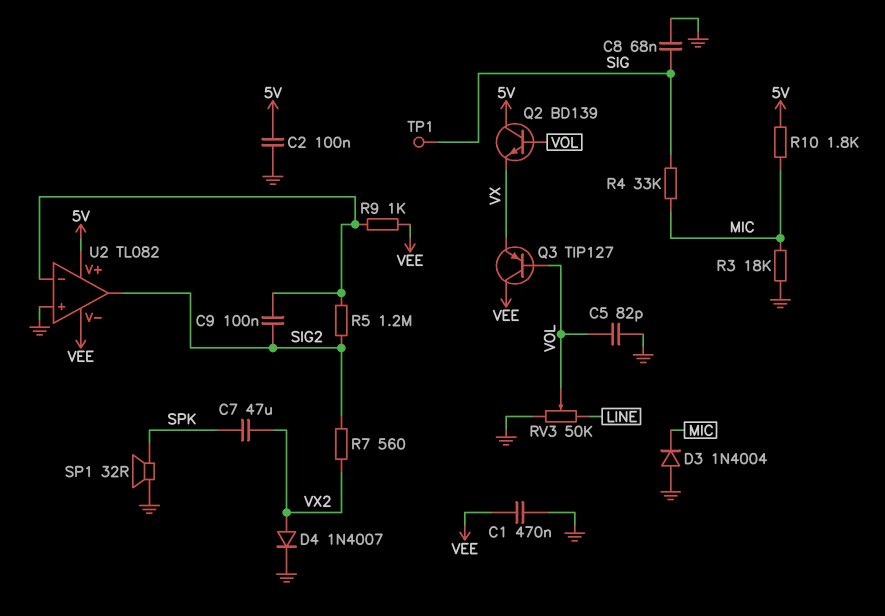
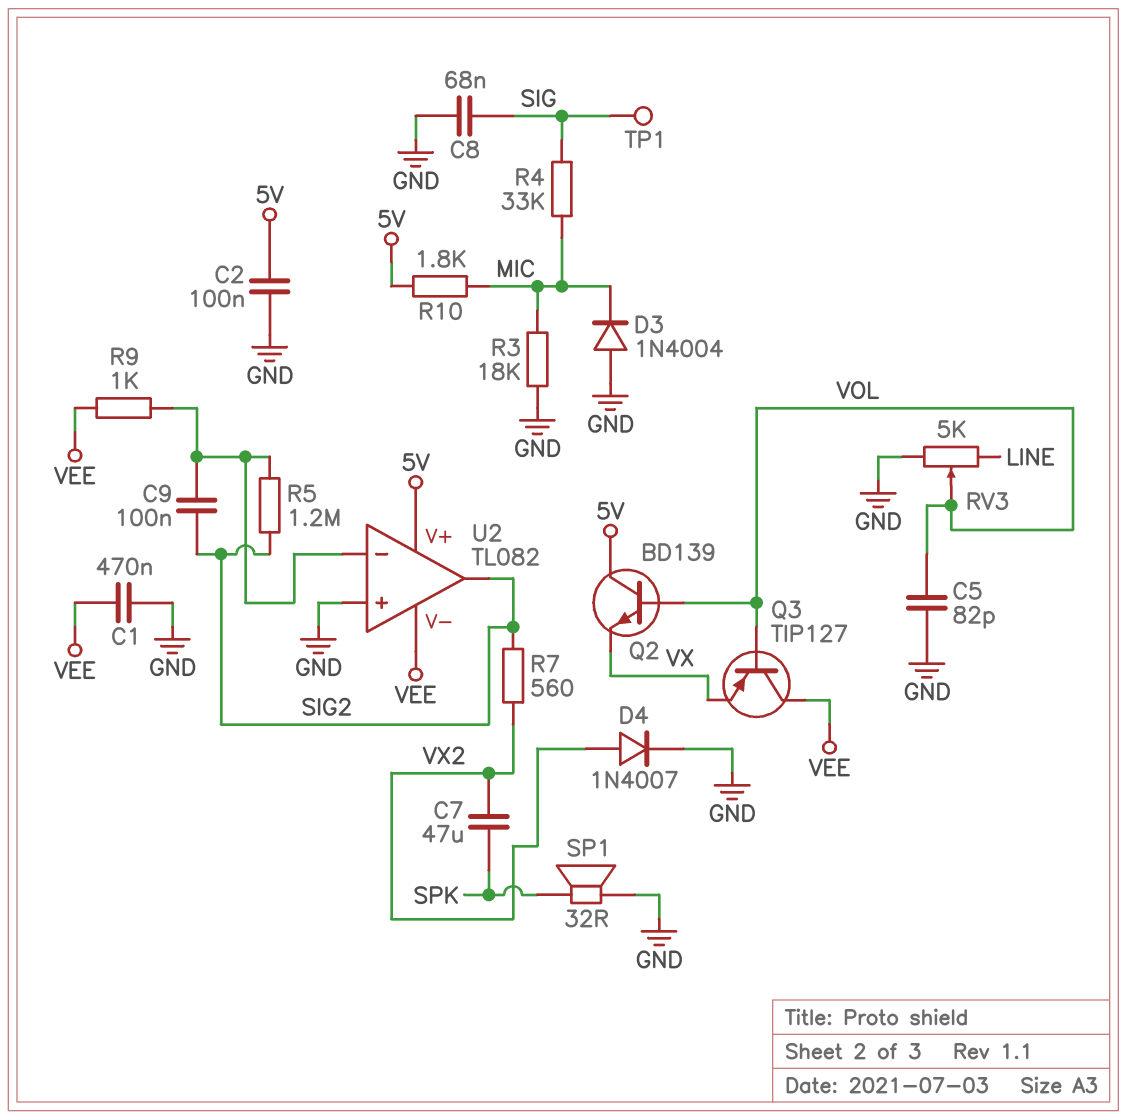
RV3: 50k (GND, LINE, wiper VOL) -> 5k (GND, LINE, wiper VOL)

